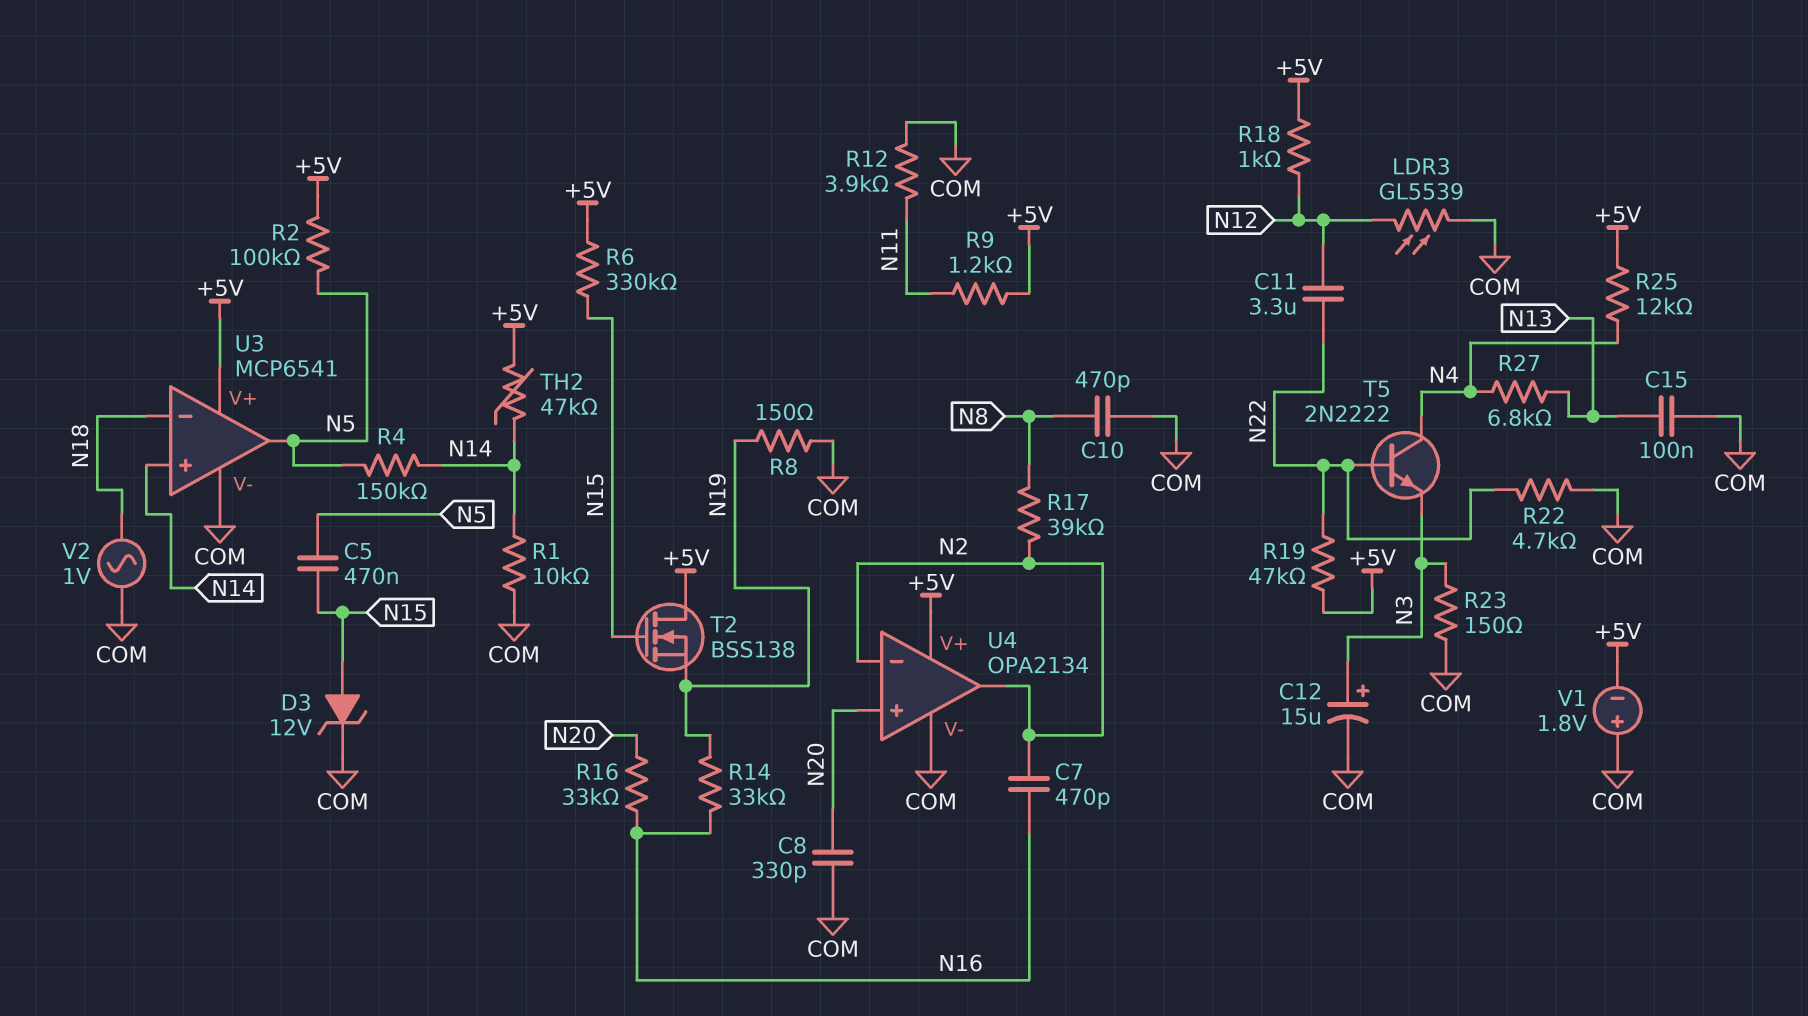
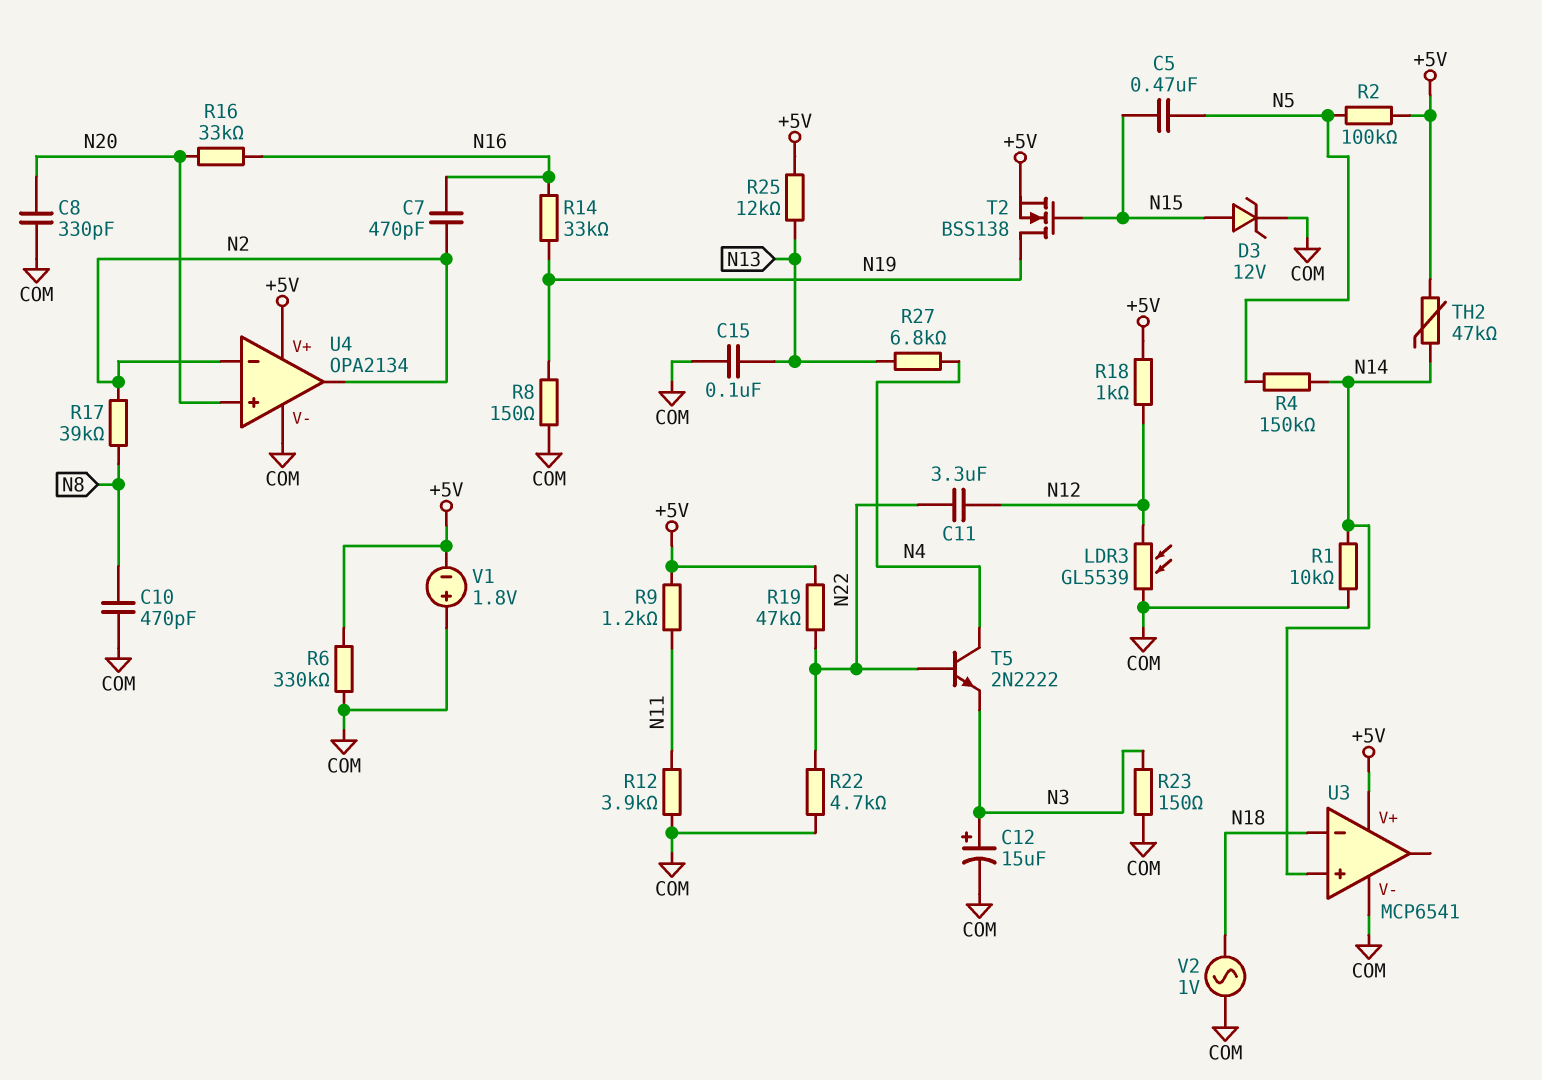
R6: 330k (+5V, N15) -> 330k (+5V, COM)
R25: 12k (+5V, N4) -> 12k (+5V, N13)
T2: NMOS BSS138 (G N15, D +5V, S N19) -> NMOS BSS138 (G N15, D N19, S +5V)
U3 pin out: N5 -> none

